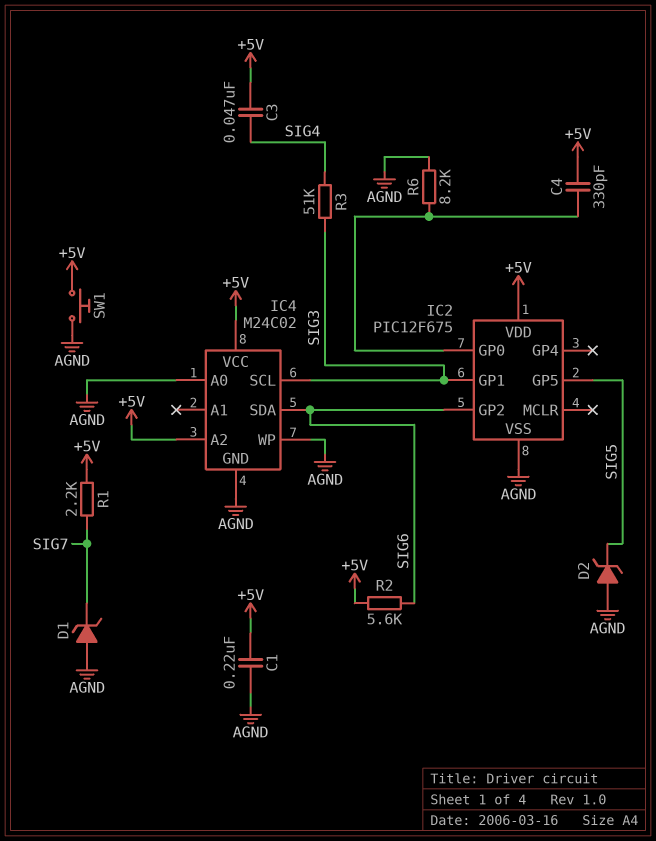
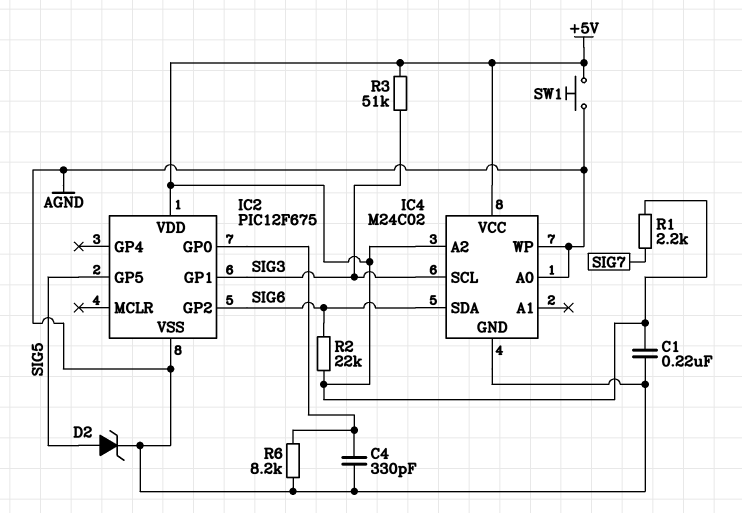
C3: 47nF (+5V, SIG4) -> none
C4: 330pF (+5V, IC2/GP0) -> 330pF (AGND, IC2/GP0)
D1: zener (A AGND, K SIG7) -> none
D2: zener (A AGND, K SIG5) -> zener (A SIG5, K AGND)
R2: 5.6k (+5V, SIG6) -> 22k (+5V, SIG6)
R3: 51k (SIG3, SIG4) -> 51k (+5V, SIG3)

